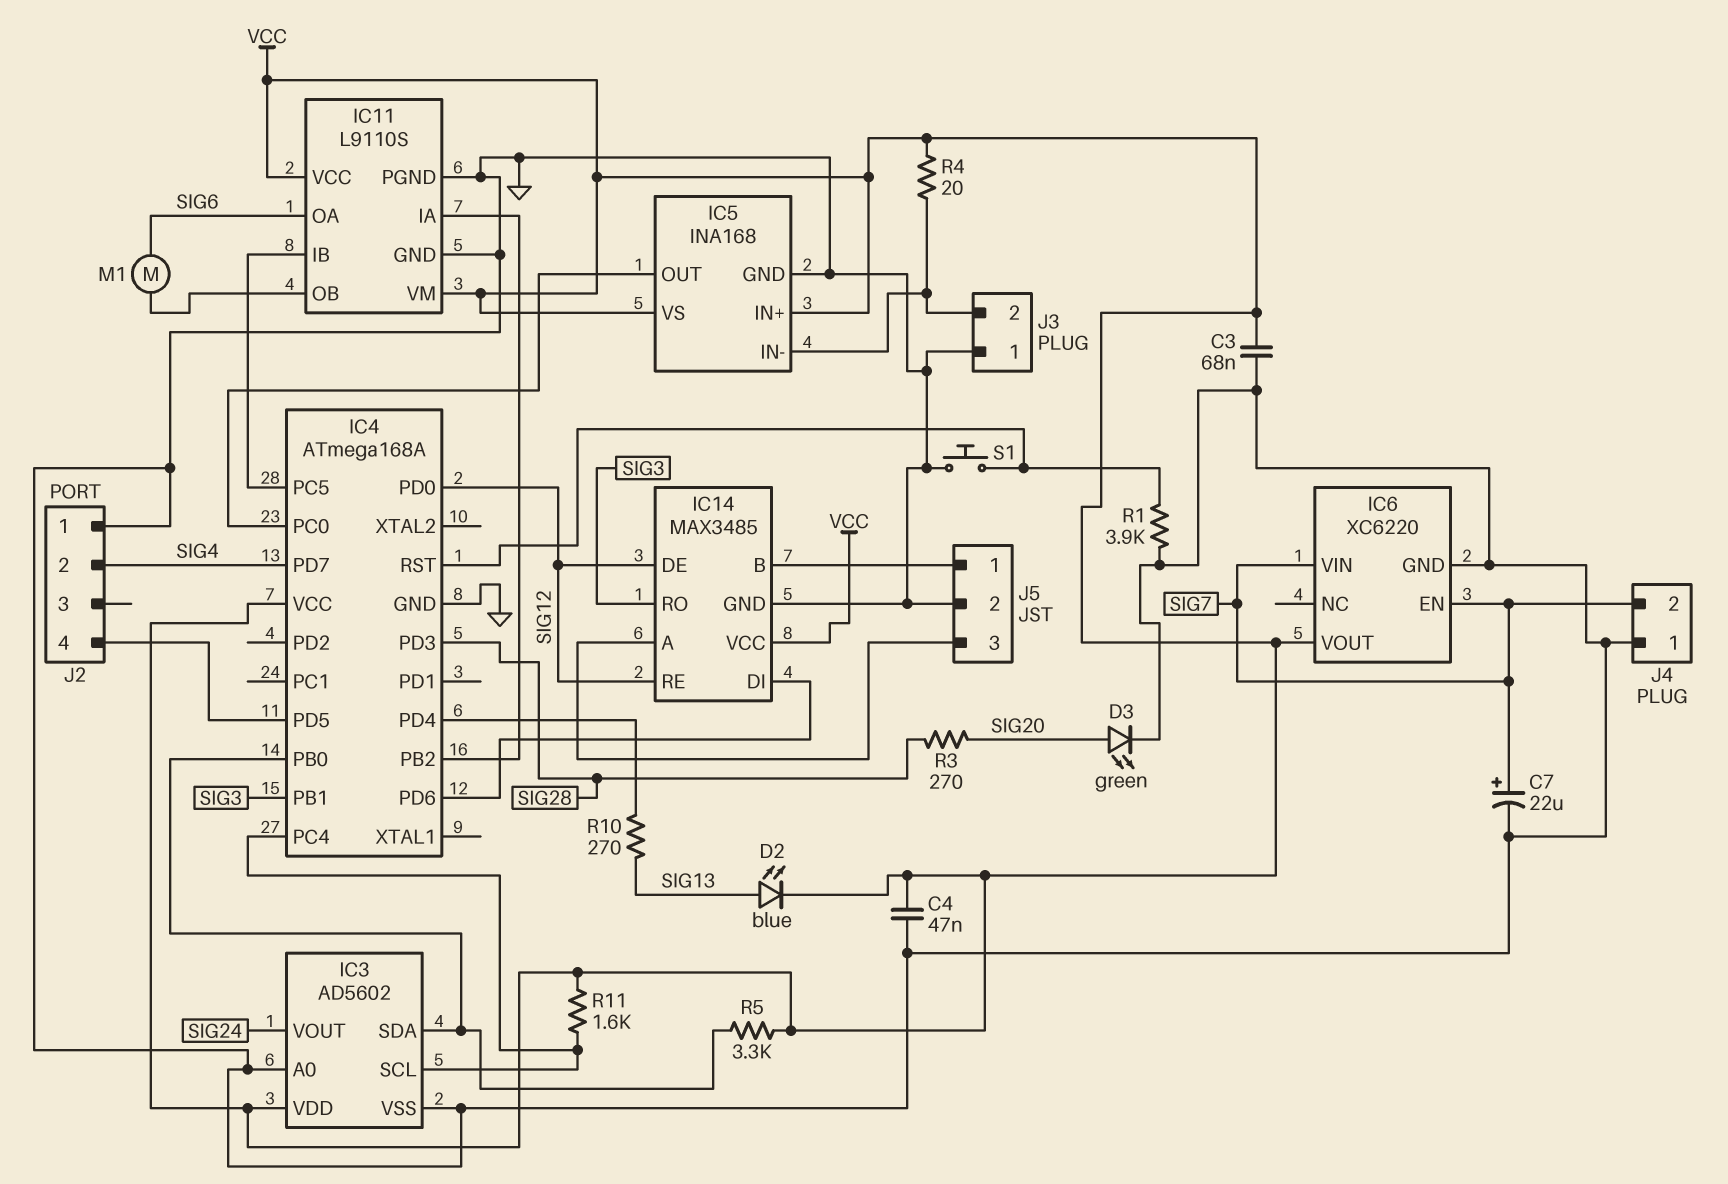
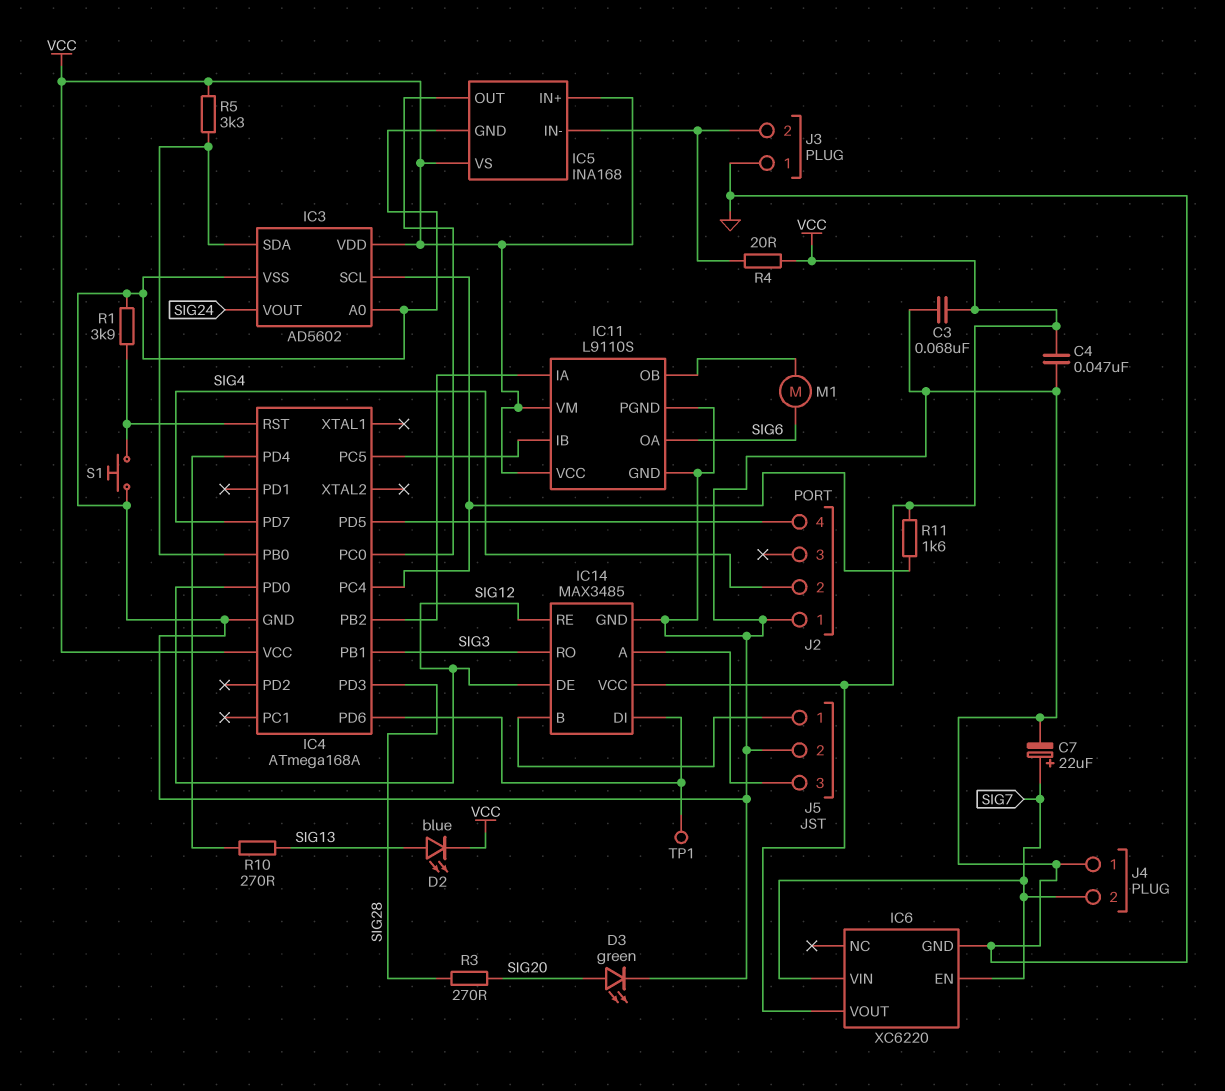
TP1: none -> test point (IC4/PD6)

